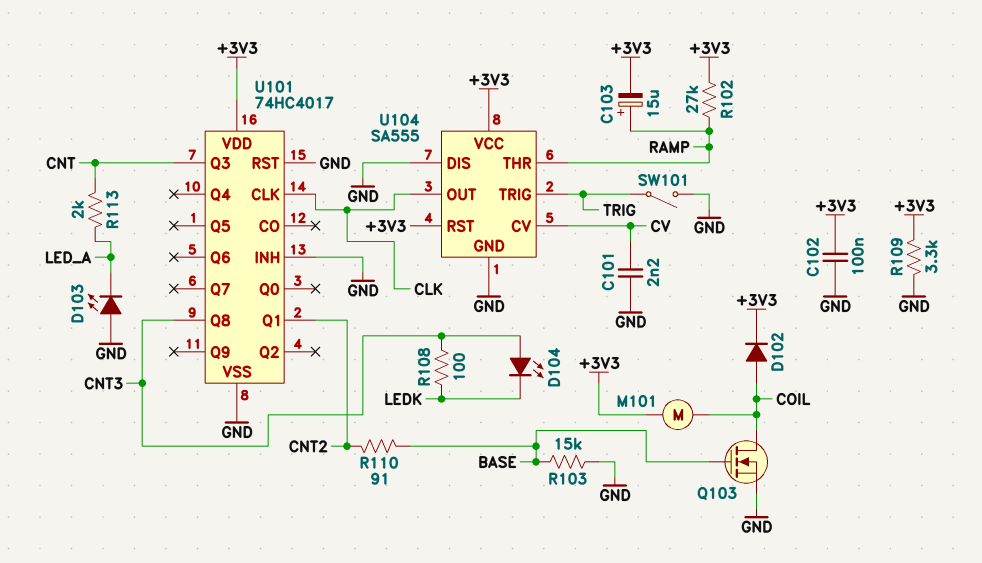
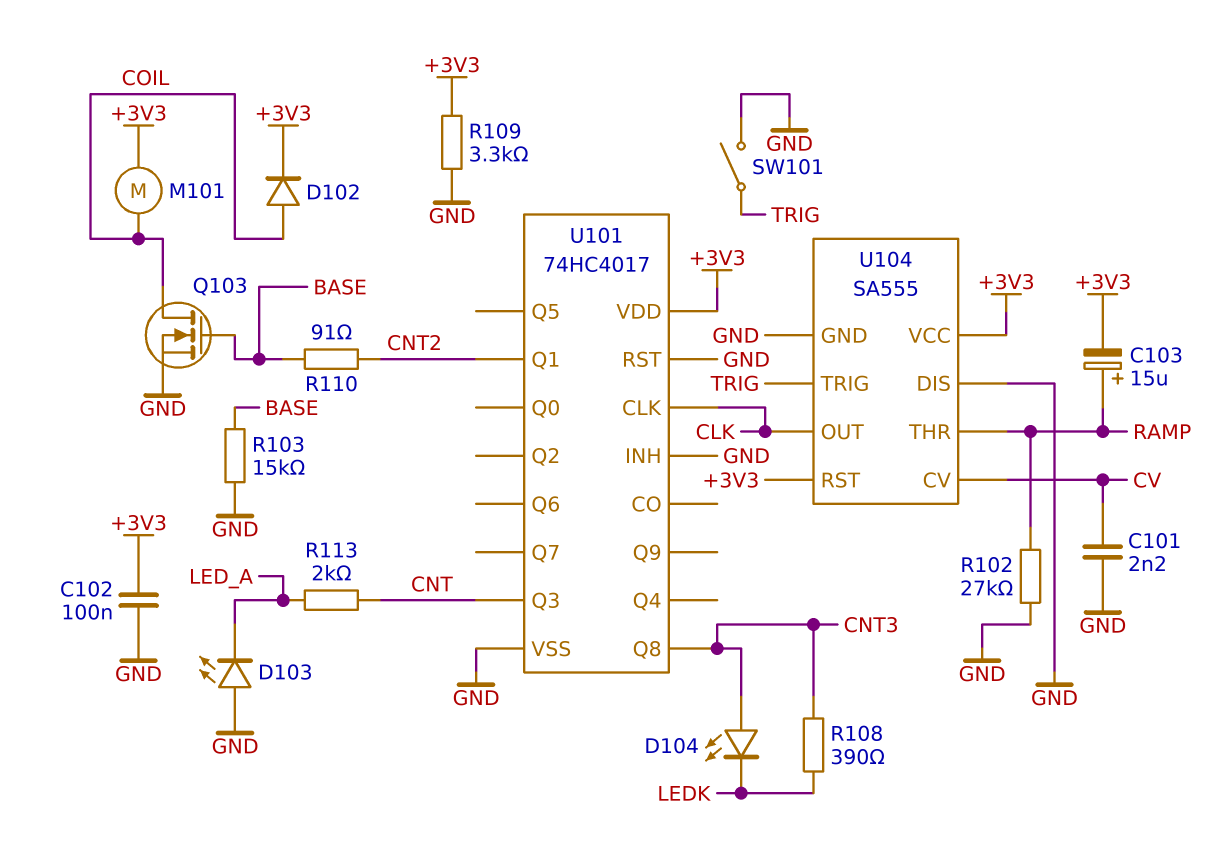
R102: 27k (+3V3, RAMP) -> 27k (GND, RAMP)
R108: 100 (CNT3, LEDK) -> 390 (CNT3, LEDK)

